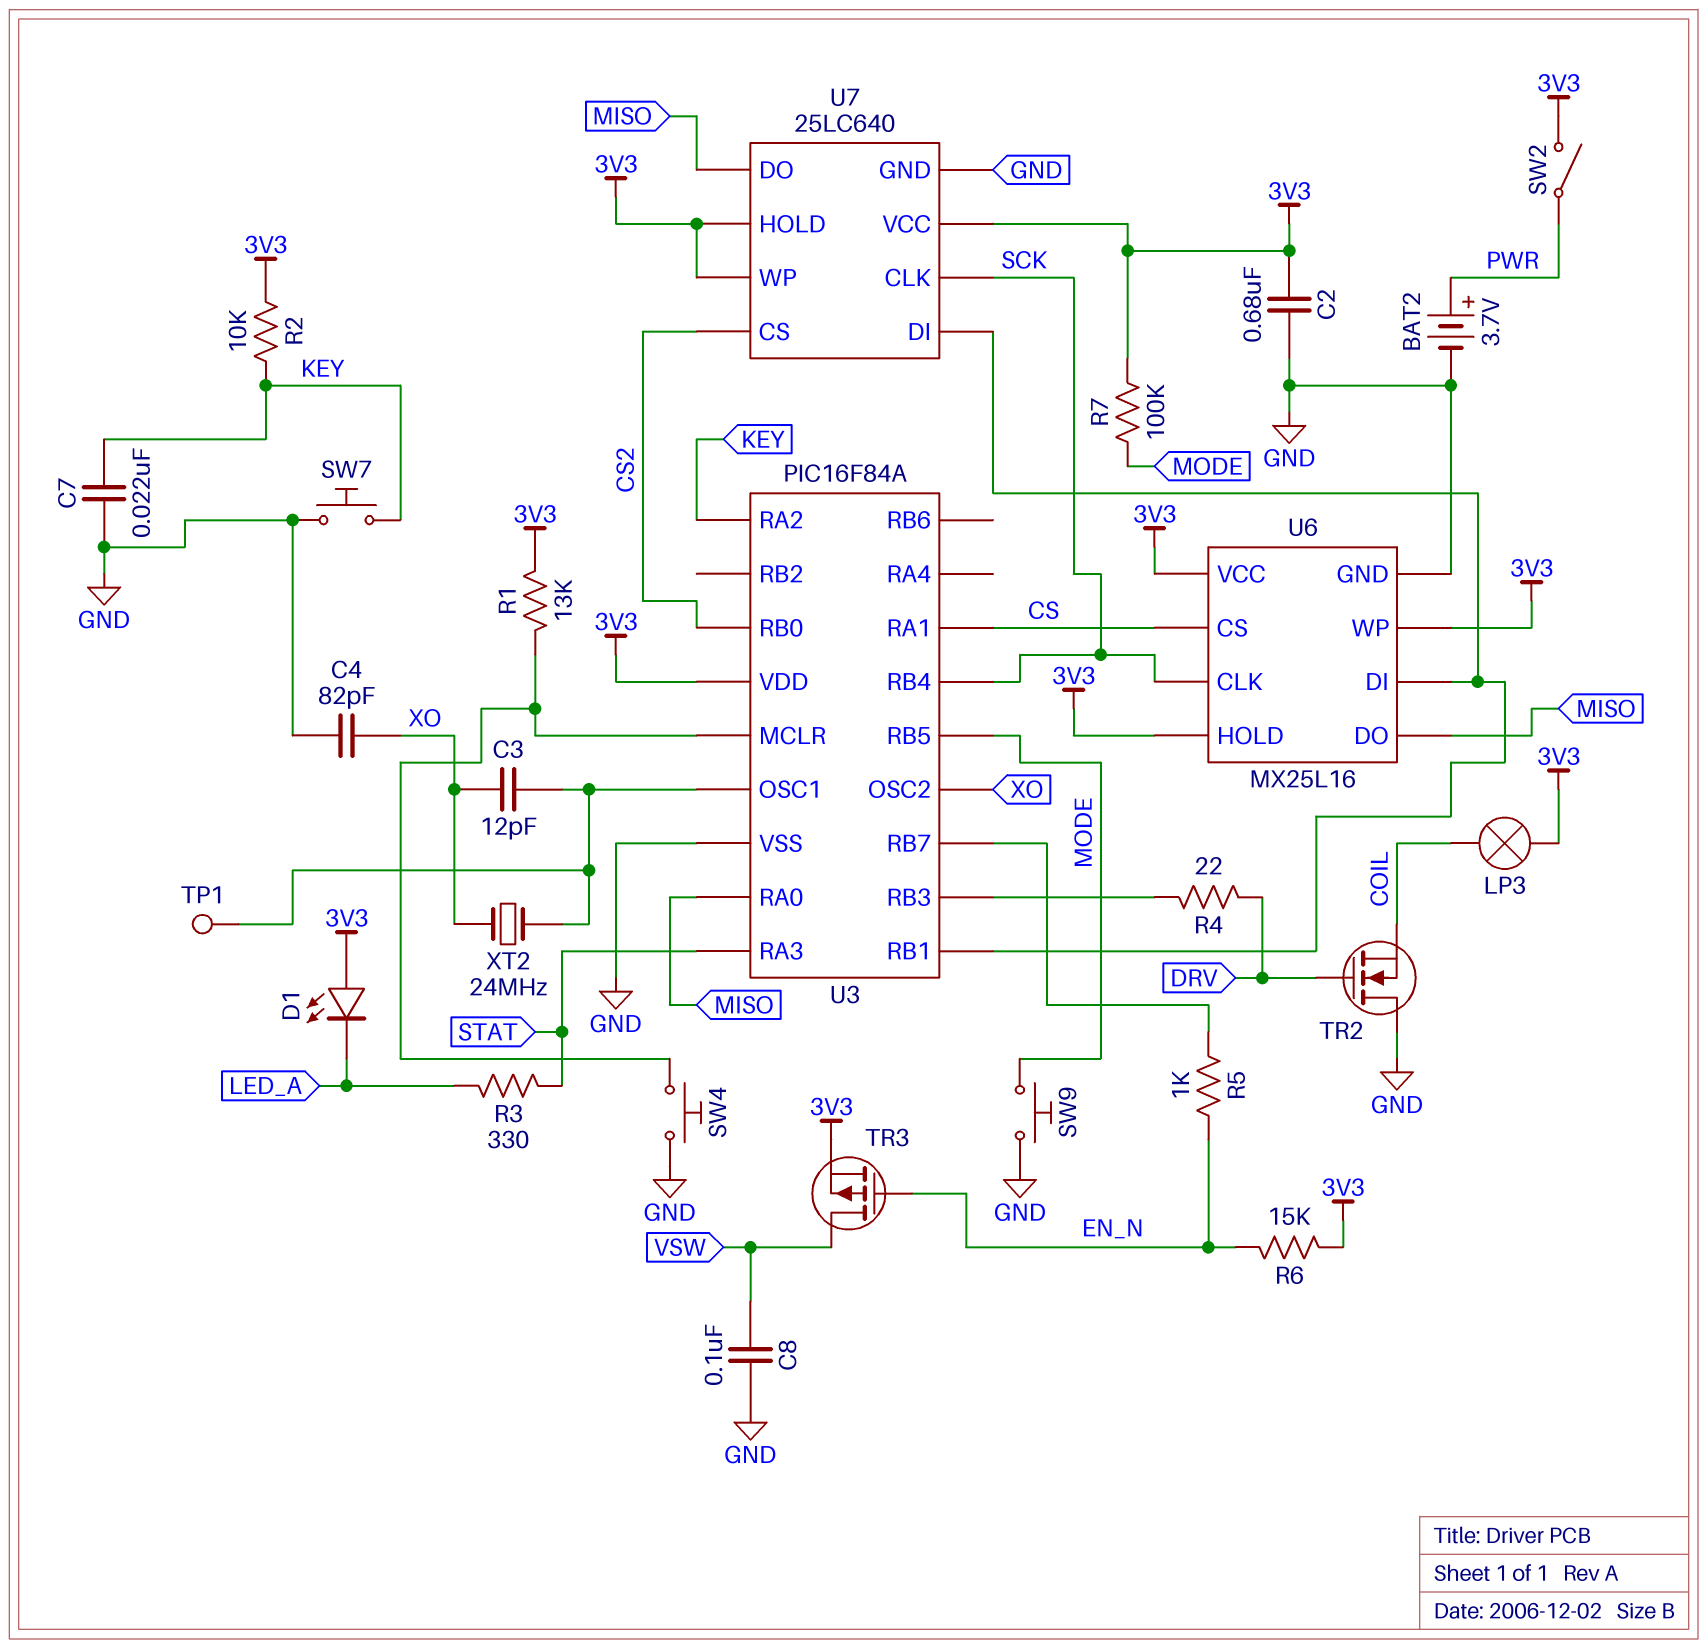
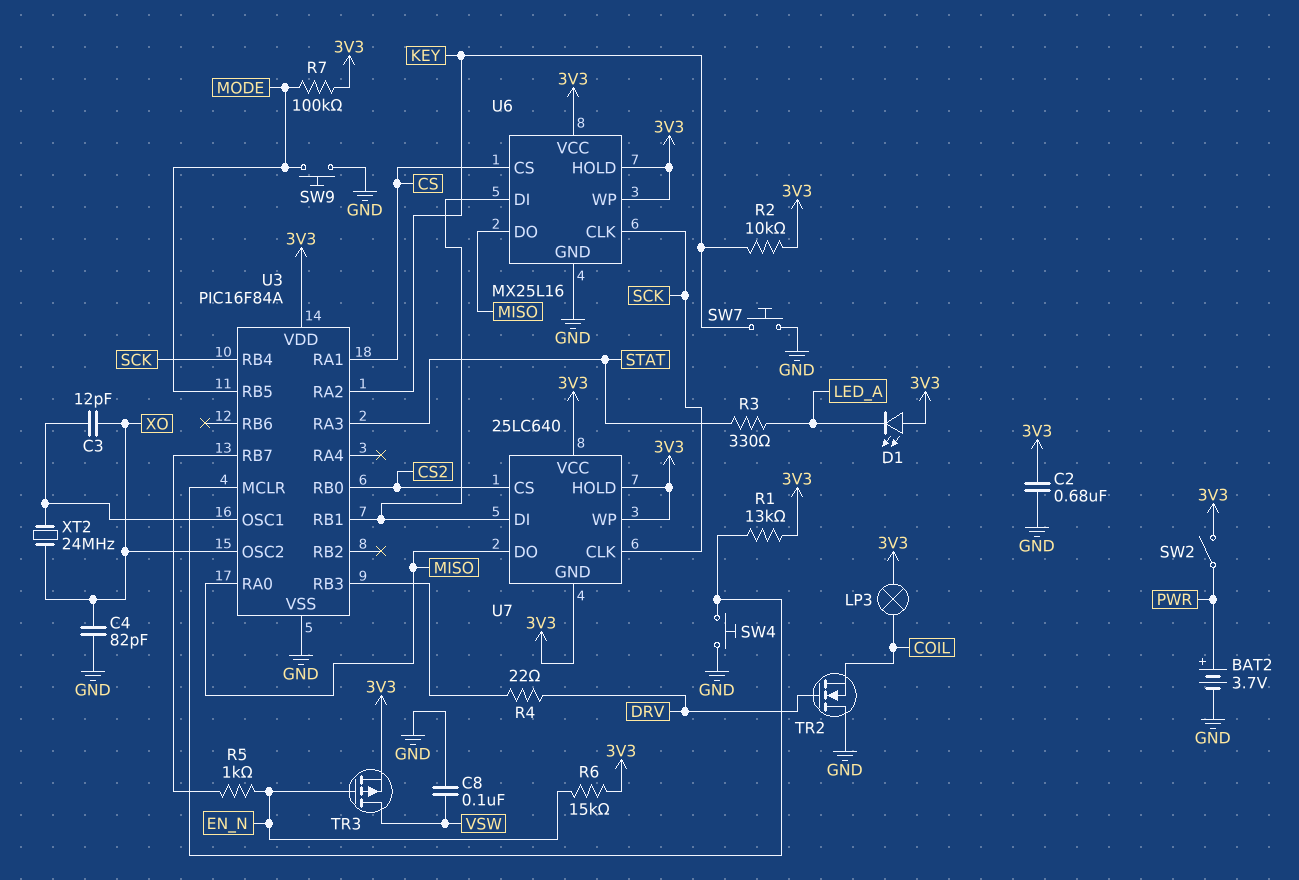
C7: 22nF (GND, KEY) -> none
TP1: test point (U3/OSC1) -> none
U7 pin GND: GND -> 3V3

